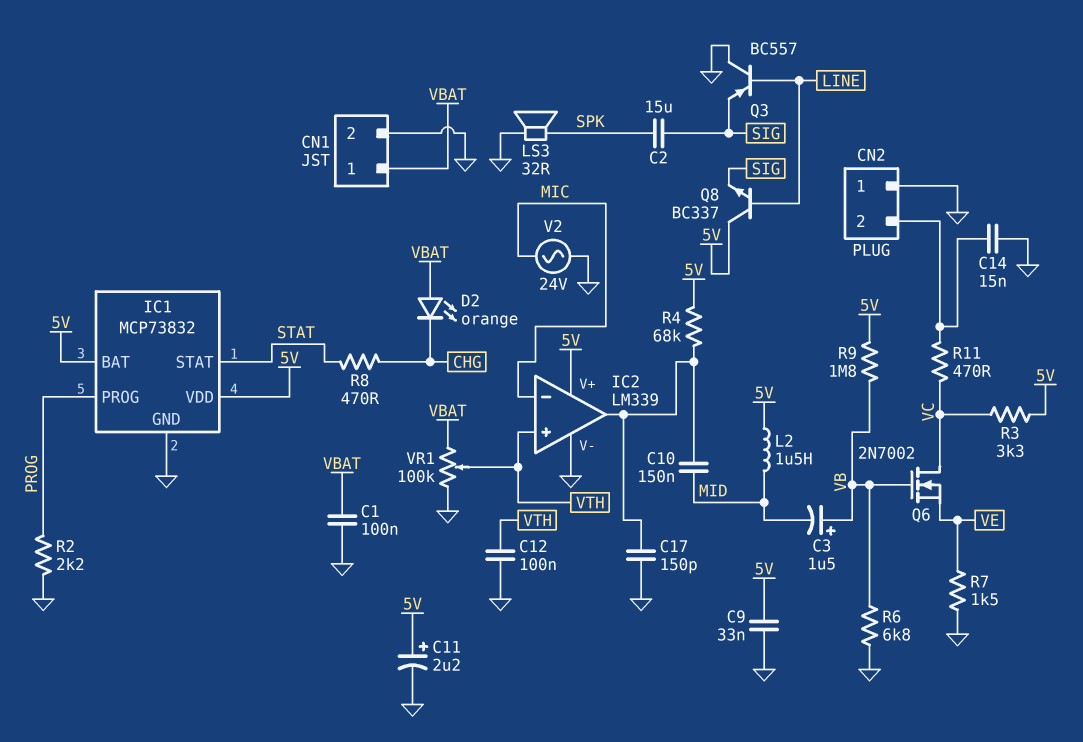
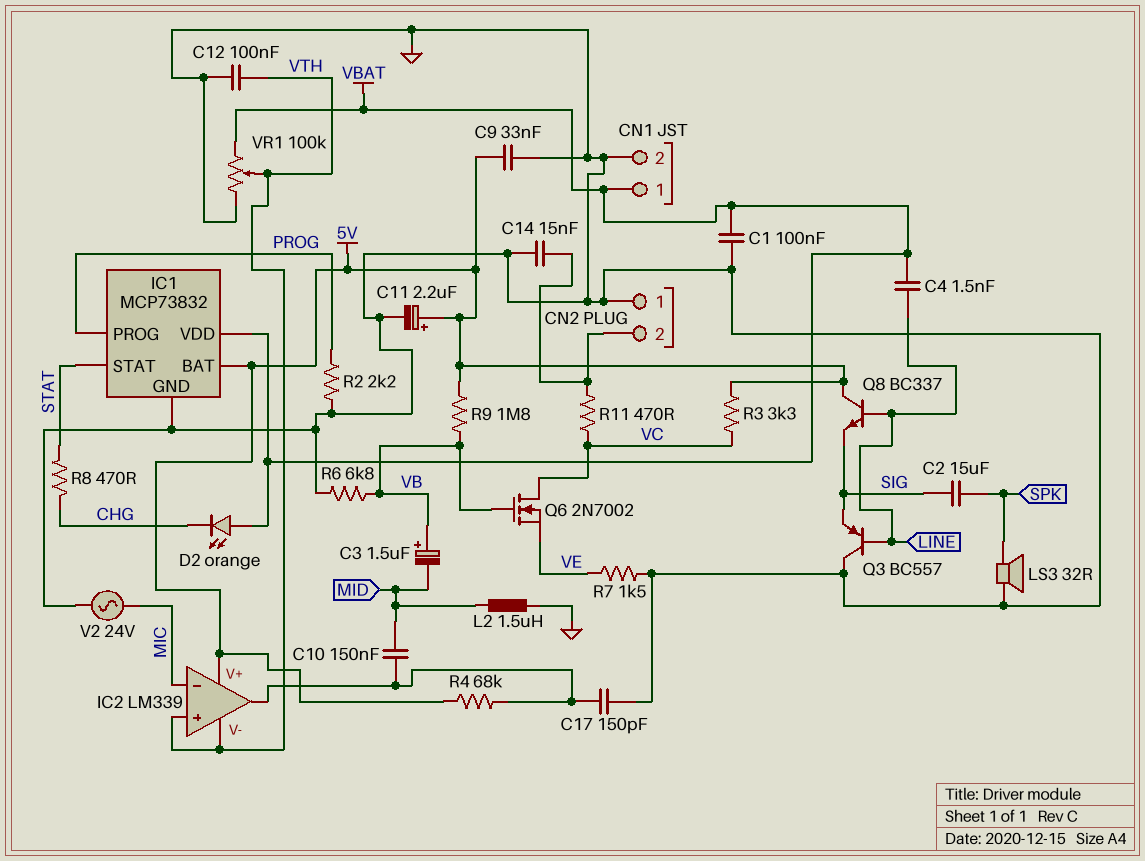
C4: none -> 1.5nF (LINE, VBAT)
IC1 pin VDD: 5V -> VBAT
IC2 pin V-: GND -> VTH
L2: 1.5uH (5V, MID) -> 1.5uH (GND, MID)

